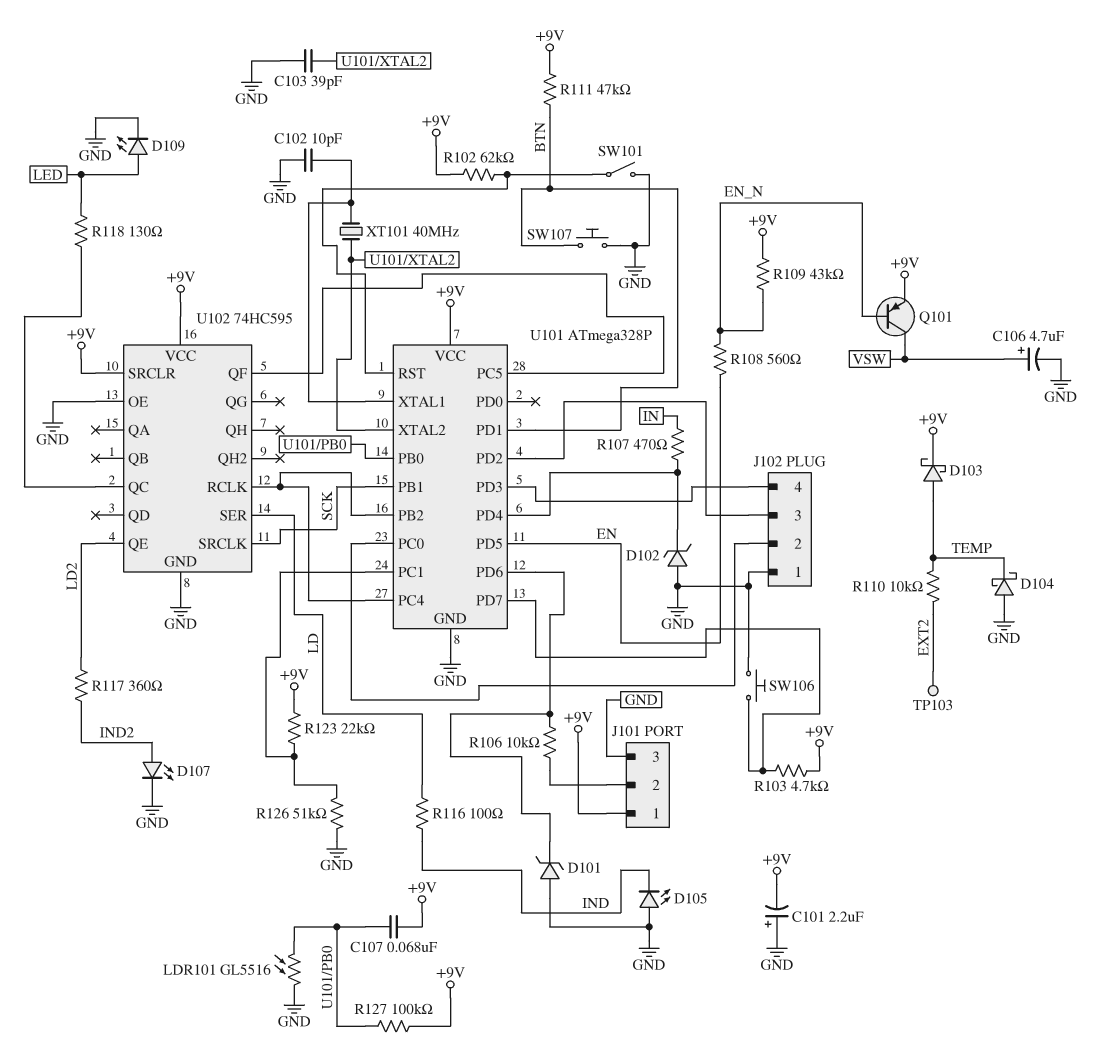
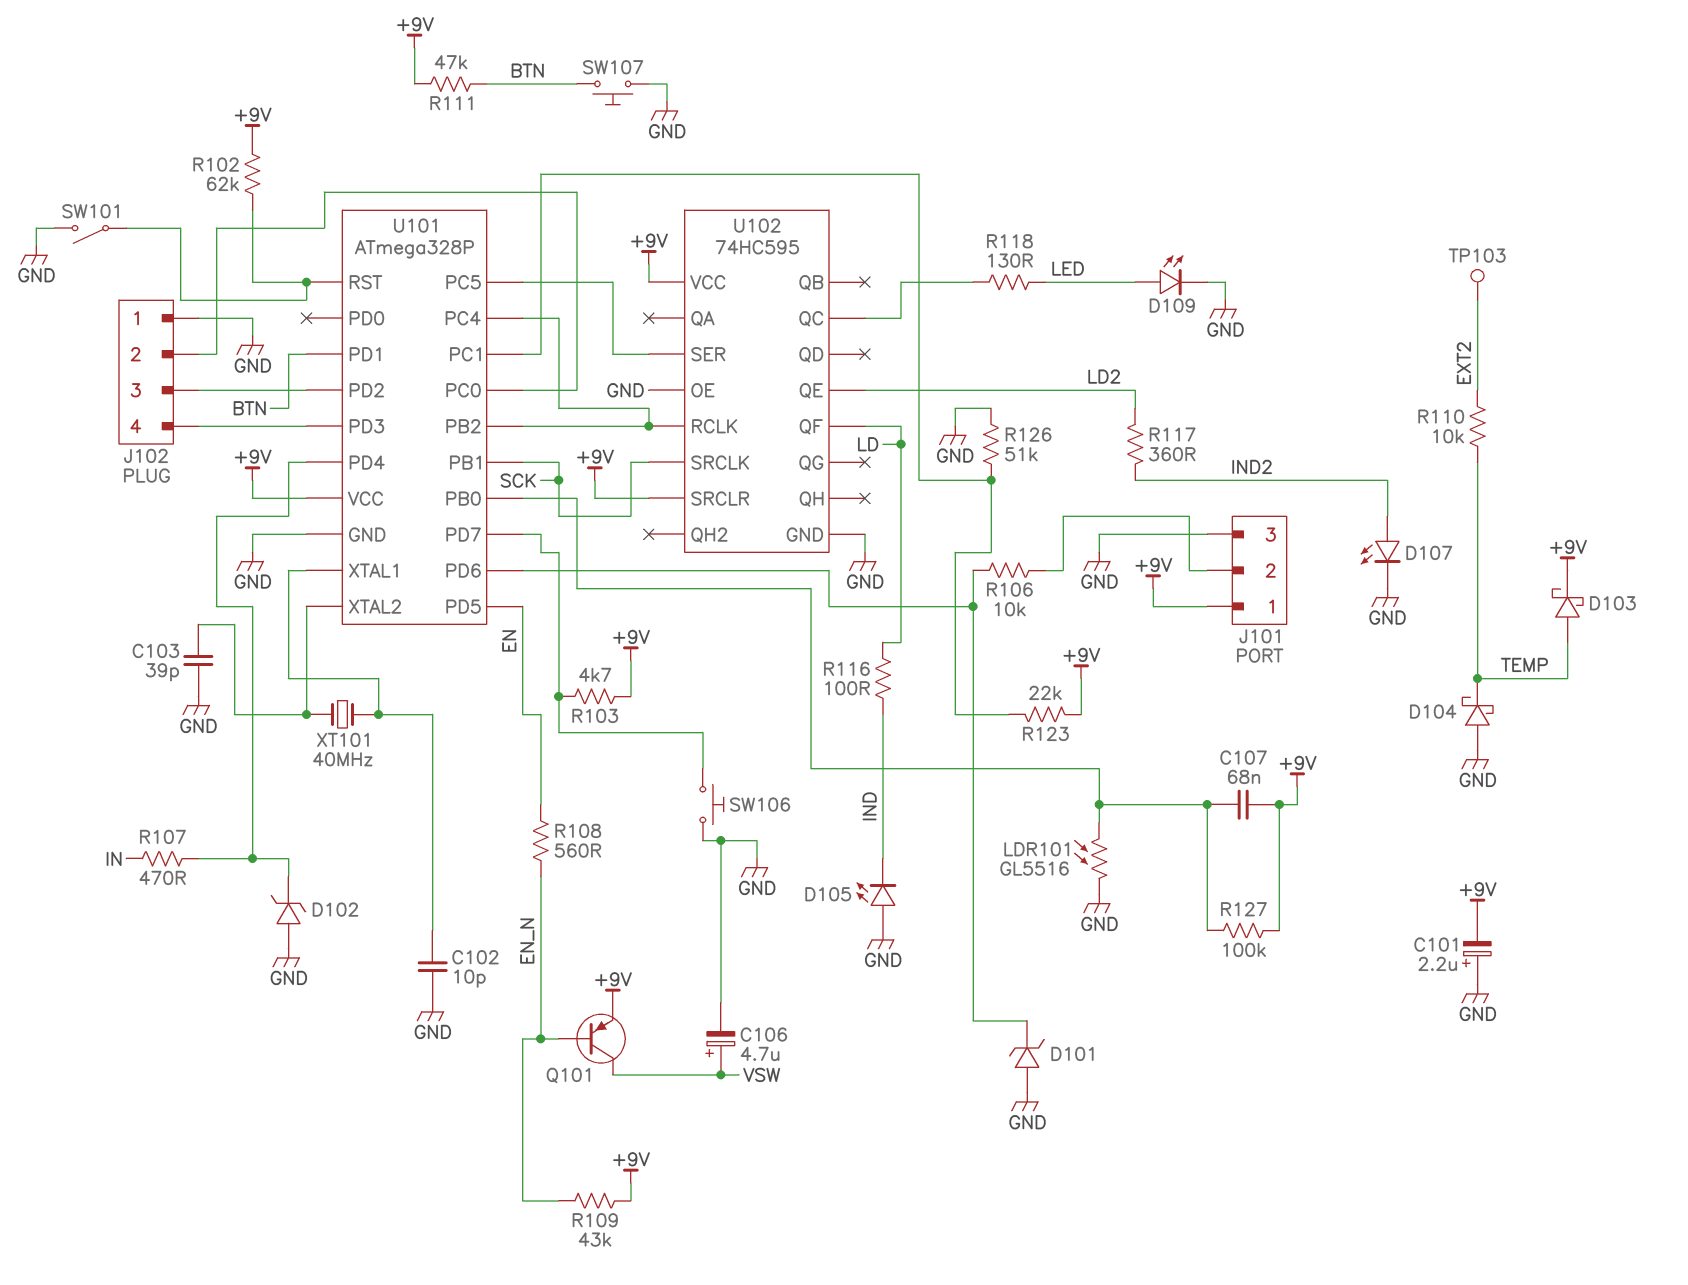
U102 pin QF: U101/PC5 -> LD
U102 pin SER: LD -> U101/PC5

